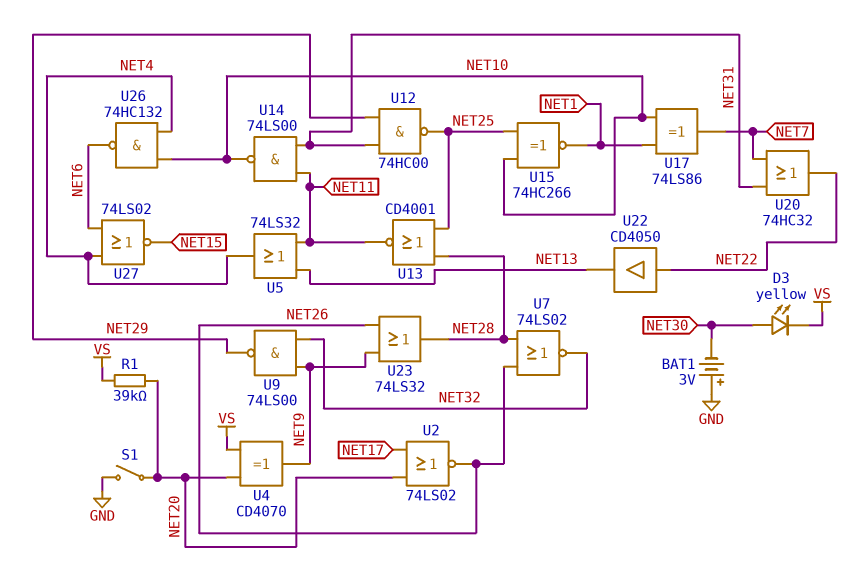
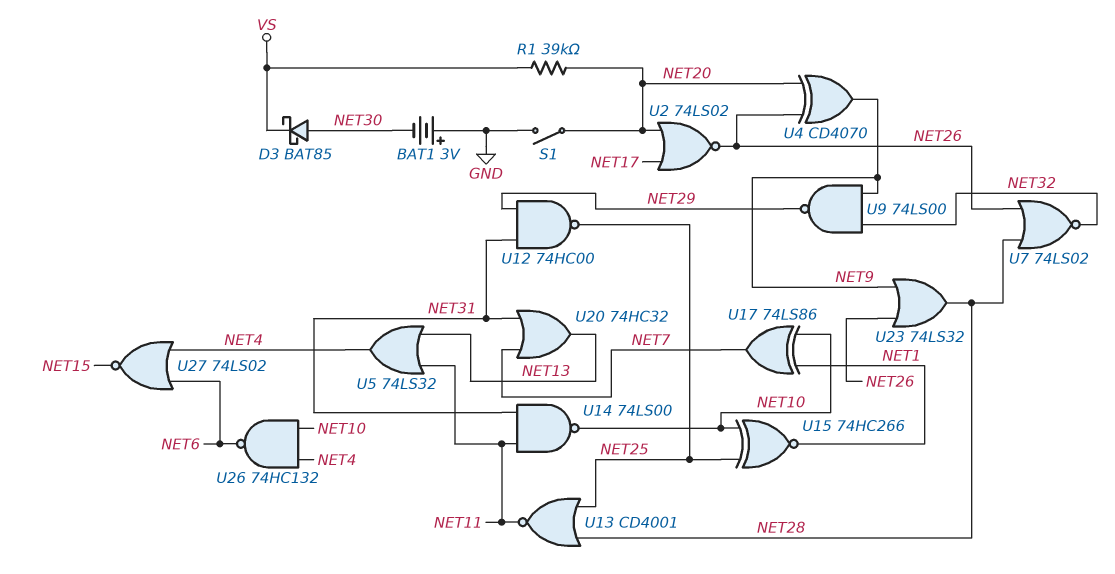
D3: LED yellow (A NET30, K VS) -> schottky BAT85 (A NET30, K VS)
U4: XOR CD4070 (in NET20, in VS, out NET9) -> XOR CD4070 (in NET20, in NET26, out NET9)
U20: OR 74HC32 (in NET7, in NET31, out NET22) -> OR 74HC32 (in NET7, in NET31, out NET13)
U22: buffer CD4050 (in NET22, out NET13) -> none

